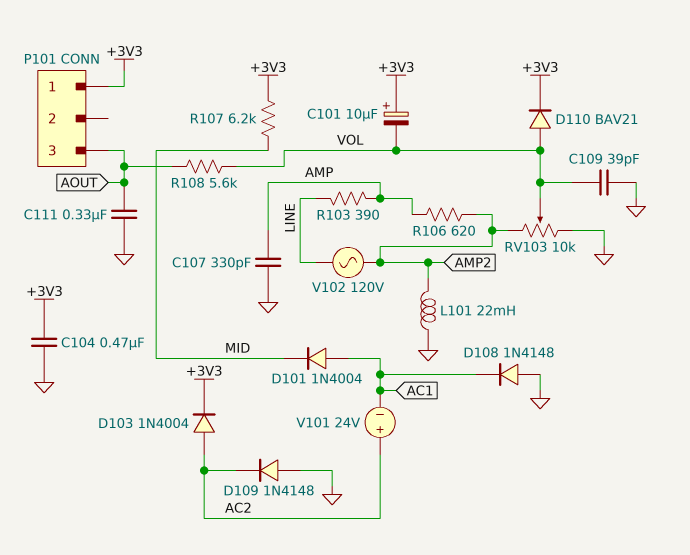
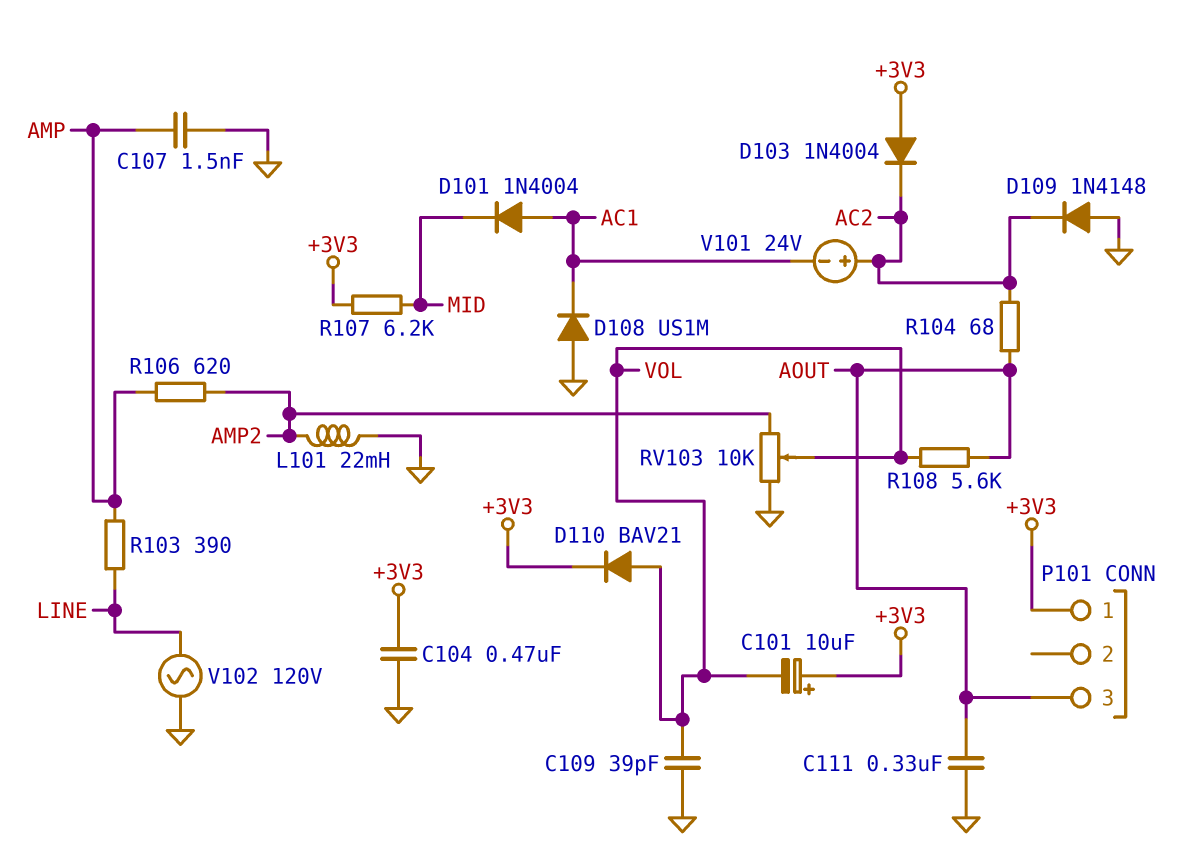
C107: 330pF (AMP, GND) -> 1.5nF (AMP, GND)
D103: diode 1N4004 (A AC2, K +3V3) -> diode 1N4004 (A +3V3, K AC2)
D108: diode 1N4148 (A GND, K AC1) -> diode US1M (A GND, K AC1)
R104: none -> 68 (AC2, AOUT)
V102: AC 120V (AMP2, LINE) -> AC 120V (GND, LINE)

